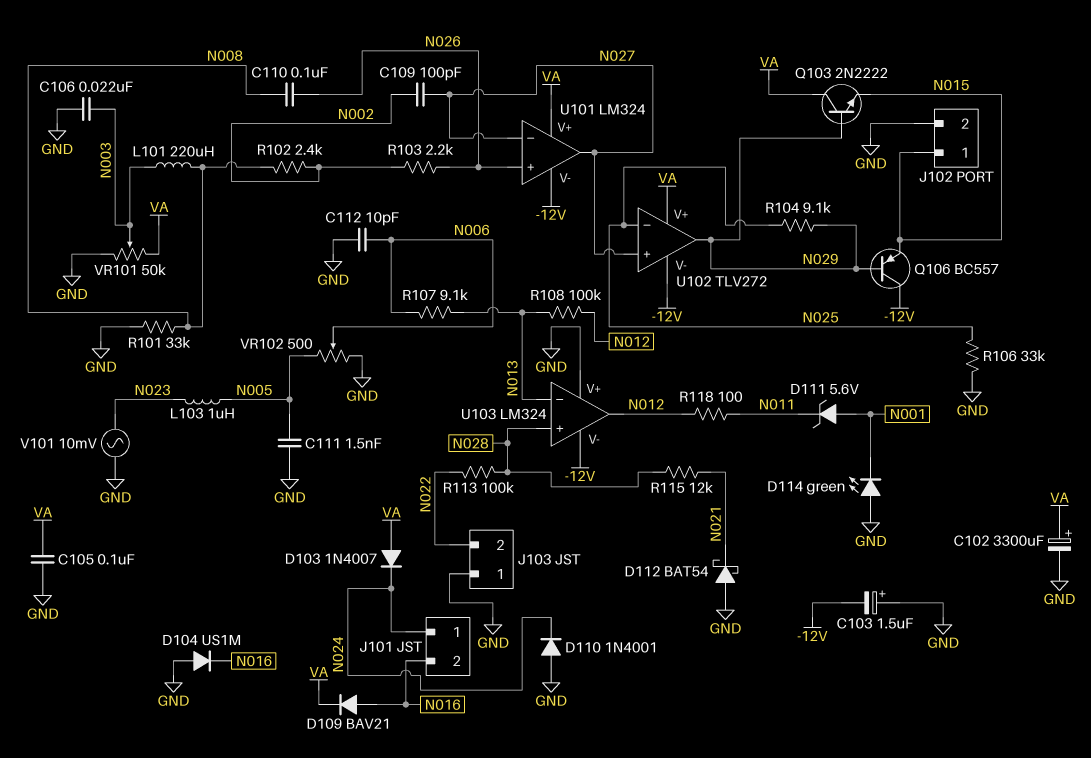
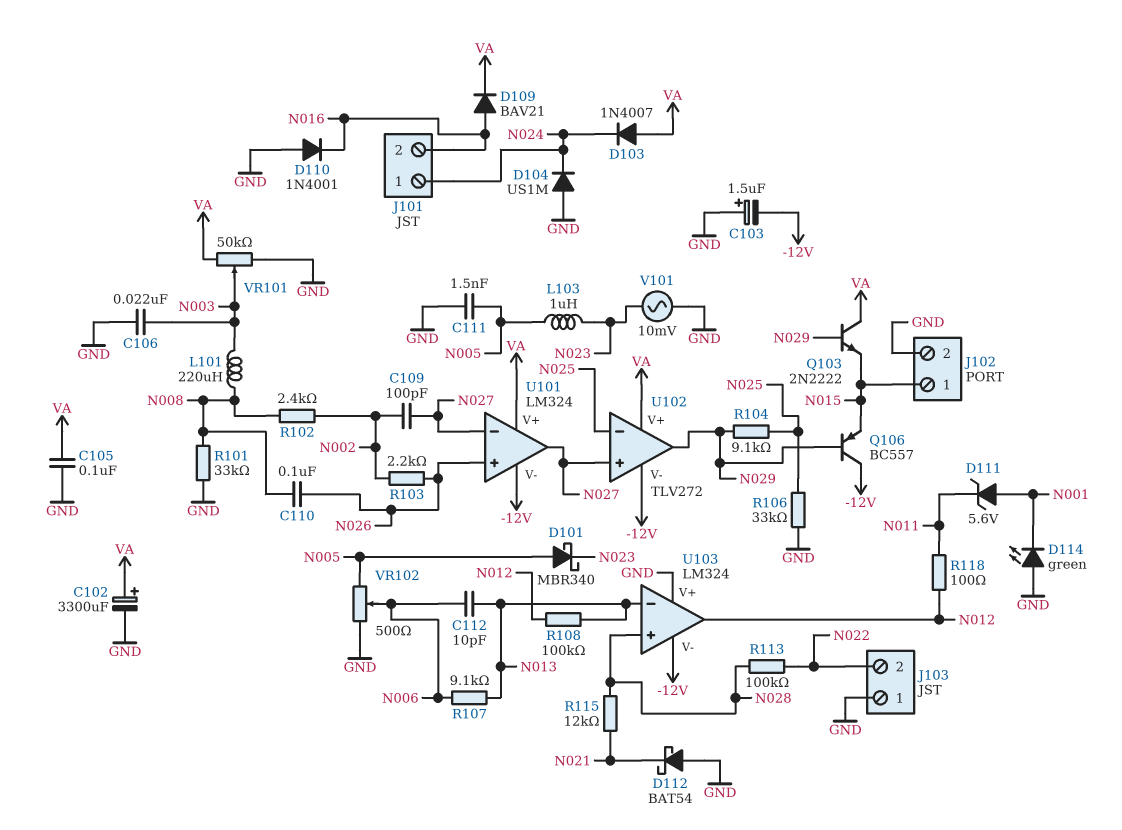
C112: 10pF (GND, N006) -> 10pF (N006, N013)
D101: none -> schottky MBR340 (A N005, K N023)
D104: diode US1M (A GND, K N016) -> diode US1M (A GND, K N024)
D110: diode 1N4001 (A GND, K N024) -> diode 1N4001 (A GND, K N016)

